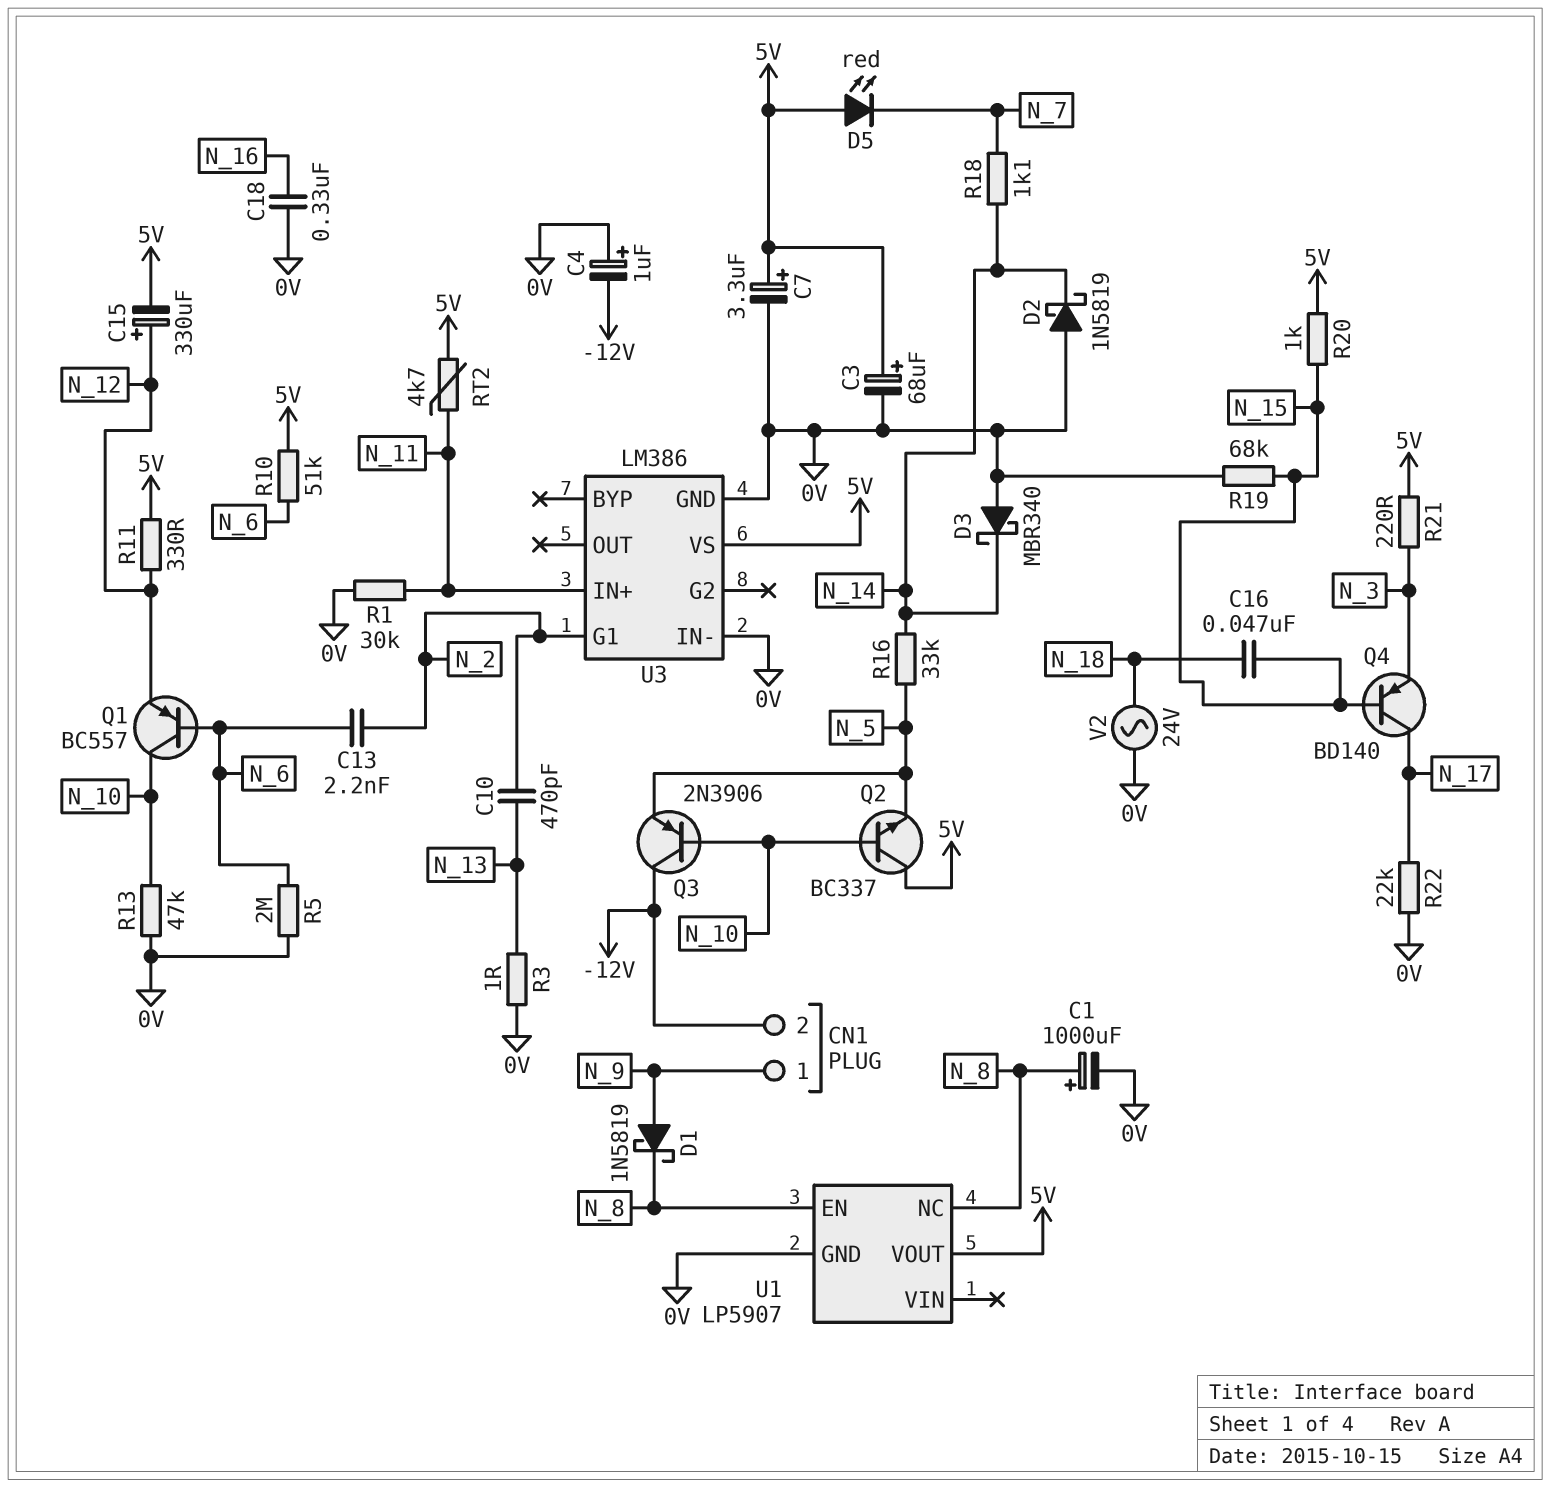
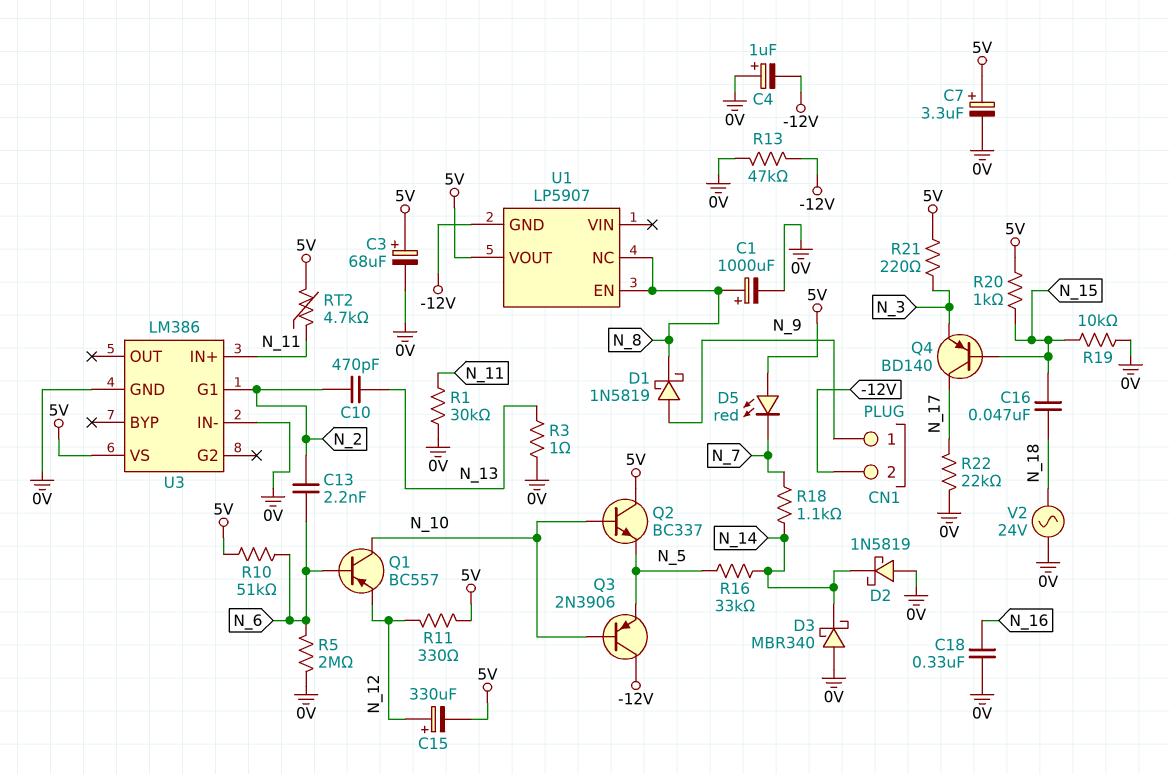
R13: 47k (0V, N_10) -> 47k (-12V, 0V)
R19: 68k (0V, N_15) -> 10k (0V, N_15)
U1 pin GND: 0V -> -12V

